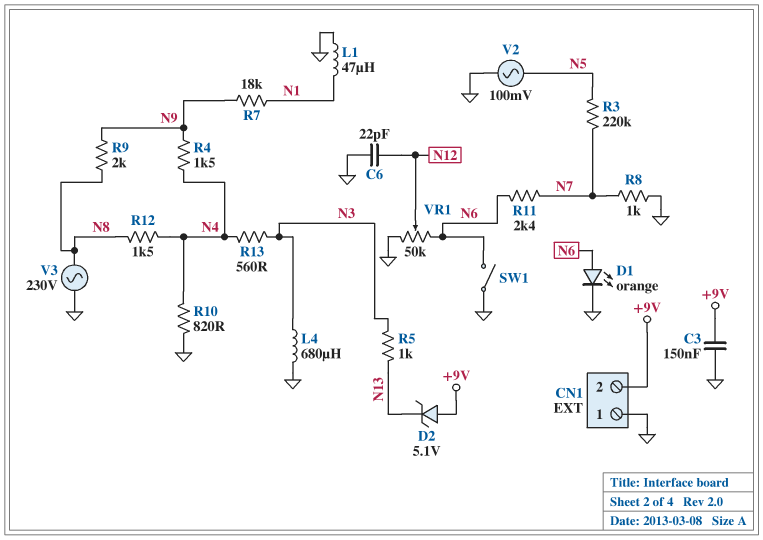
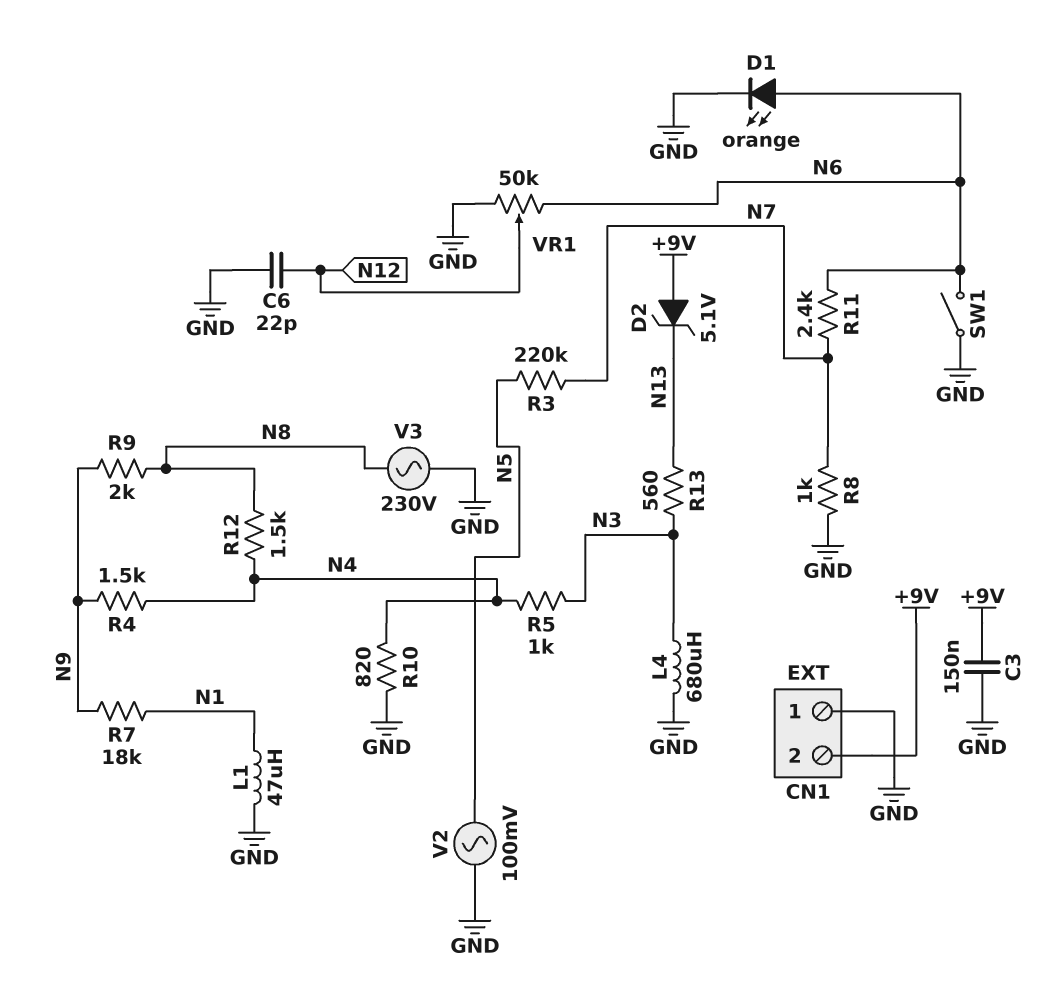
R5: 1k (N3, N13) -> 1k (N3, N4)
R13: 560 (N3, N4) -> 560 (N3, N13)

